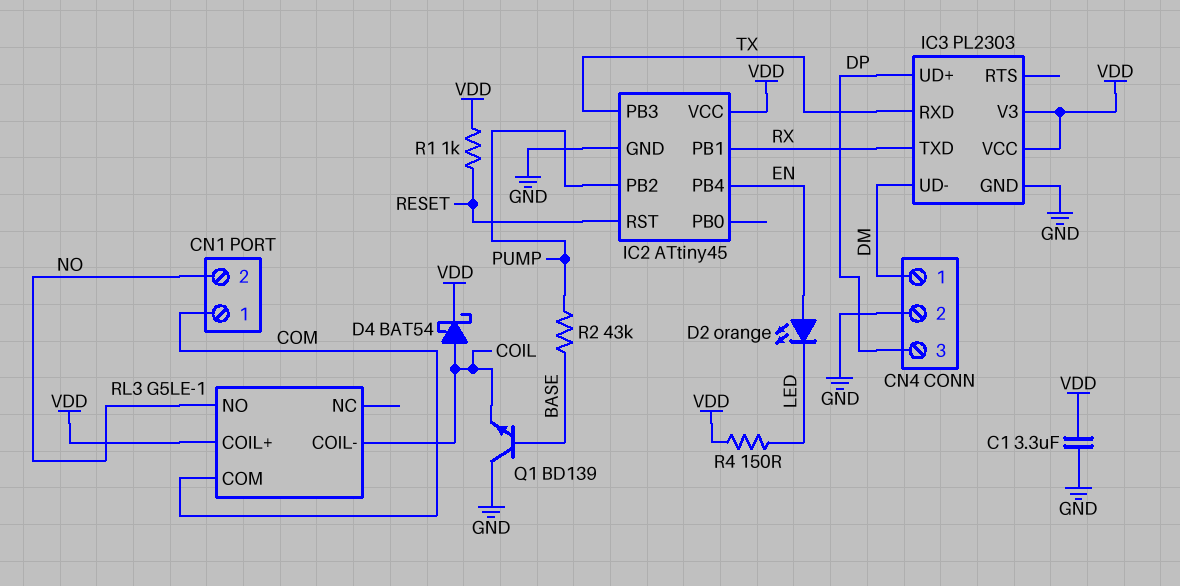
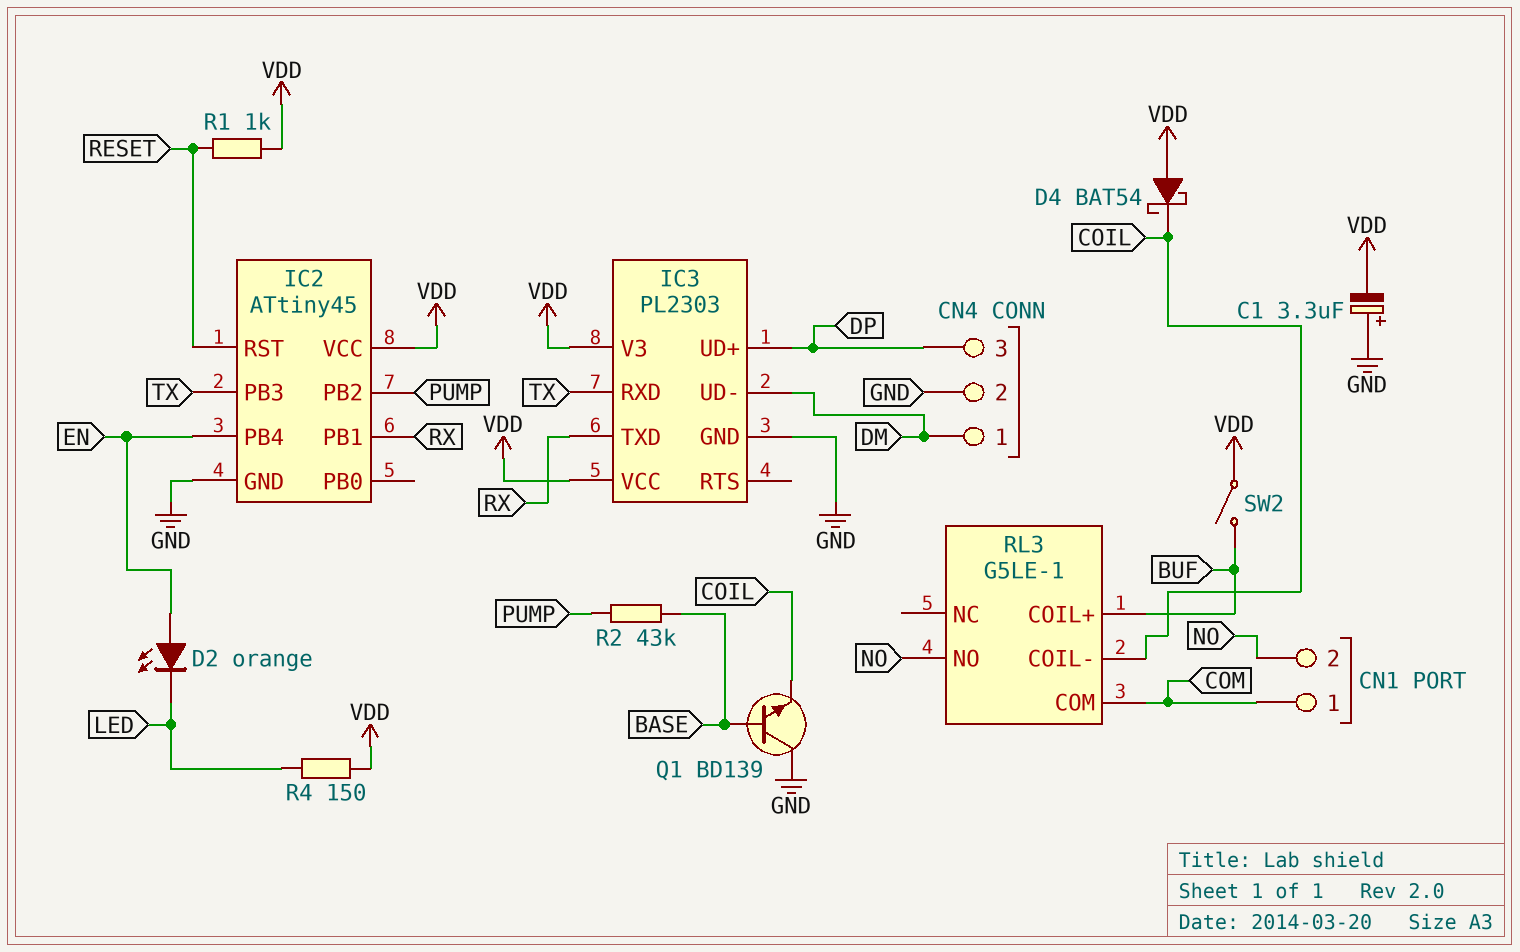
C1: 3.3uF (GND, VDD) -> 3.3uF (plus GND, minus VDD)
D4: schottky BAT54 (A COIL, K VDD) -> schottky BAT54 (A VDD, K COIL)
RL3 pin COIL+: VDD -> BUF
SW2: none -> switch (BUF, VDD)

